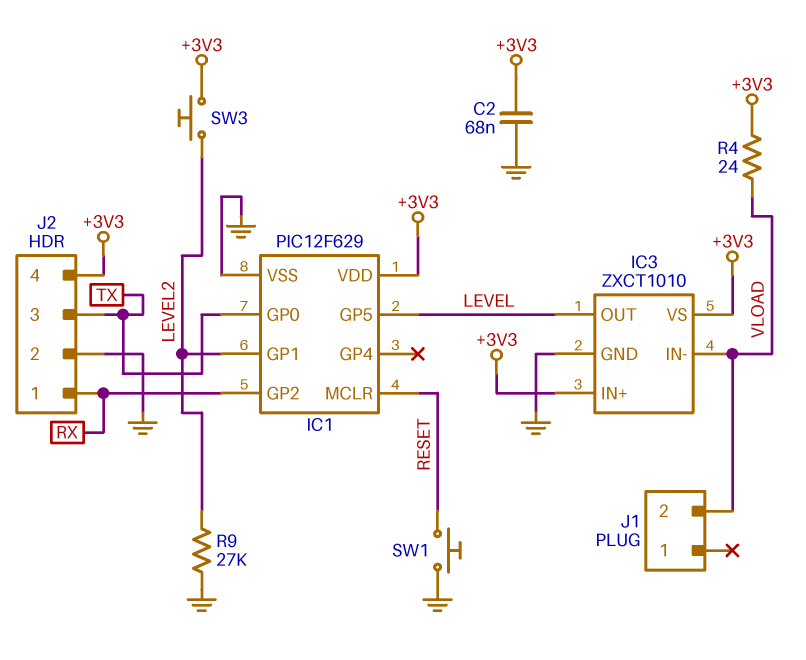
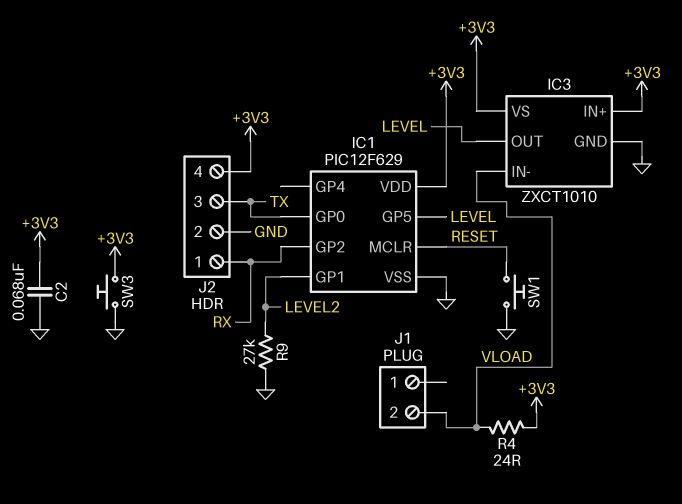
SW3: button (+3V3, LEVEL2) -> button (+3V3, GND)

